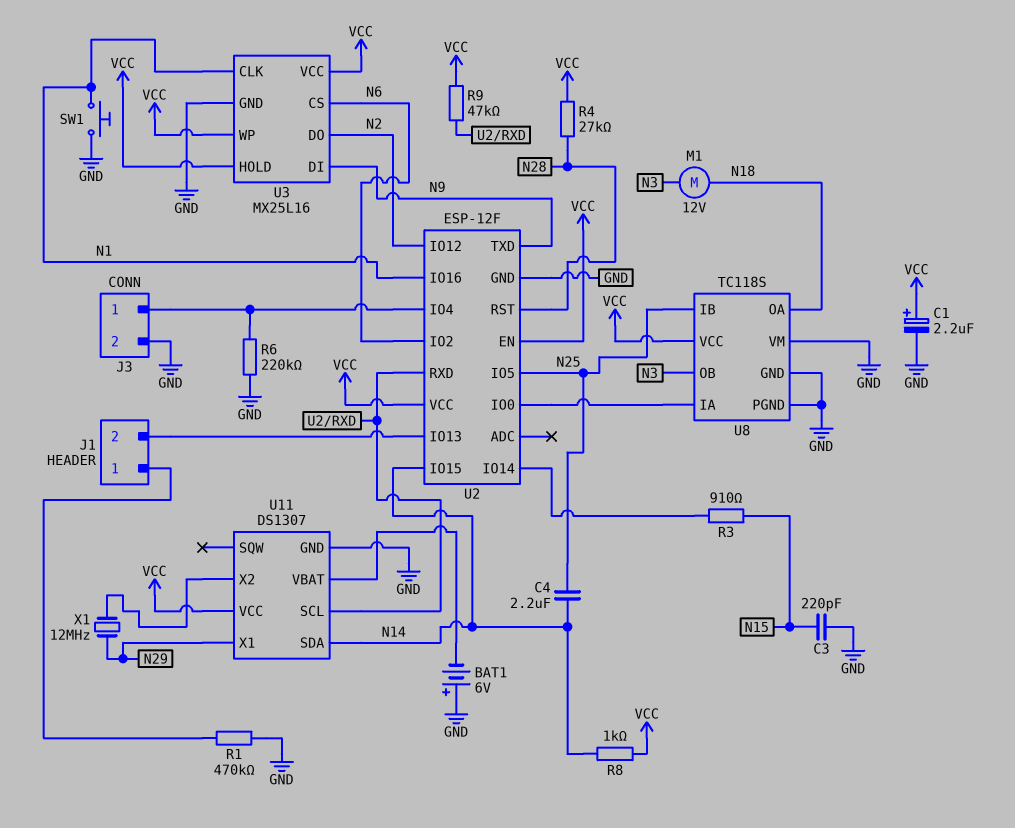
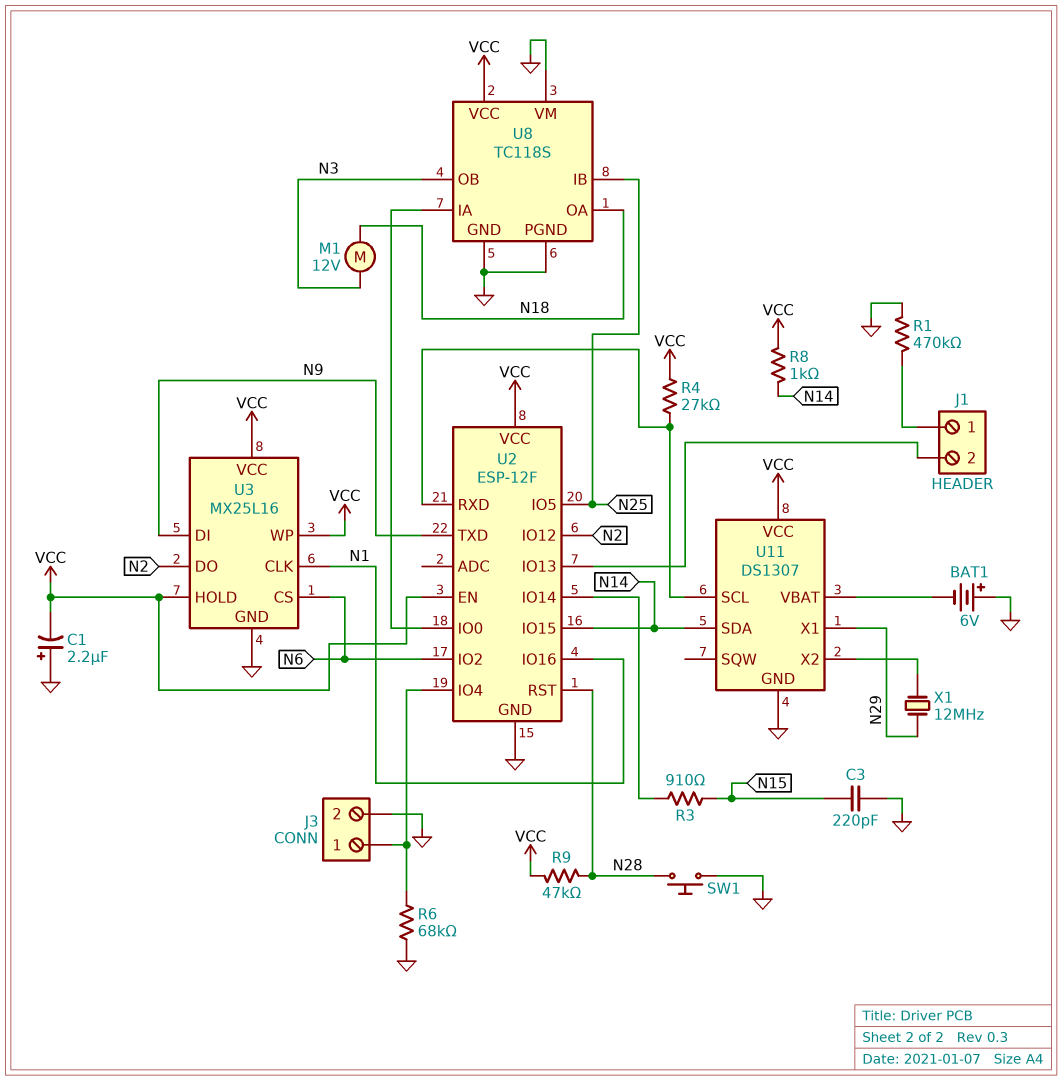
C1: 2.2uF (plus VCC, minus GND) -> 2.2uF (plus GND, minus VCC)
C4: 2.2uF (N14, N25) -> none
R4: 27k (N28, VCC) -> 27k (U2/RXD, VCC)
R6: 220k (GND, J3/1) -> 68k (GND, J3/1)
R9: 47k (U2/RXD, VCC) -> 47k (N28, VCC)
SW1: button (GND, N1) -> button (GND, N28)

